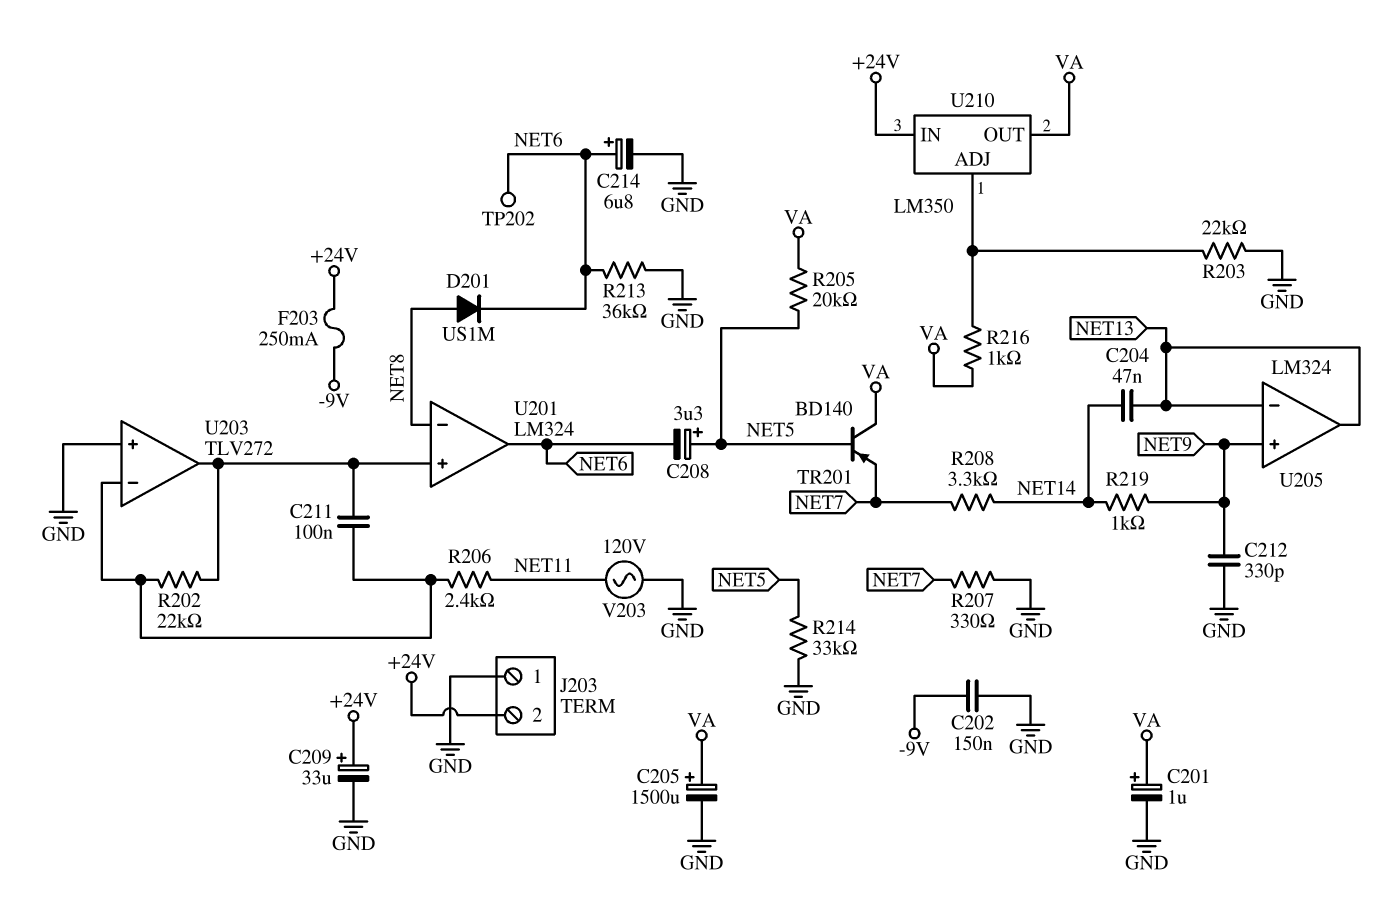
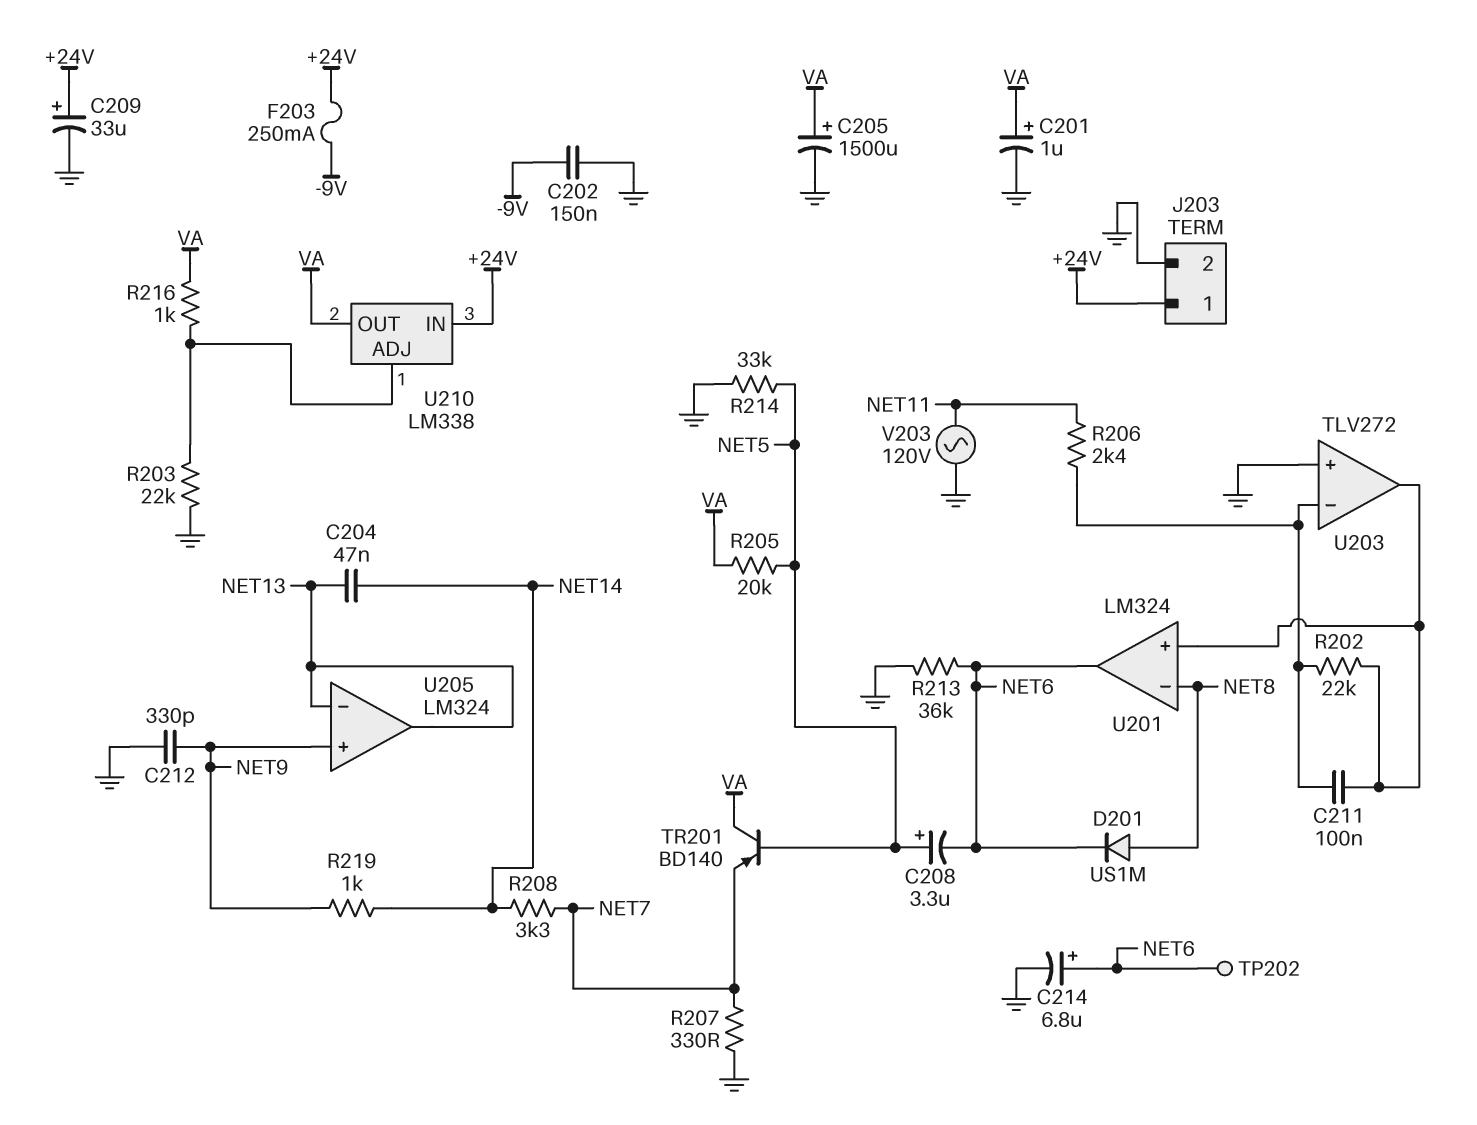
J203 pin 1: GND -> +24V
J203 pin 2: +24V -> GND
U210: LM350 -> LM338

